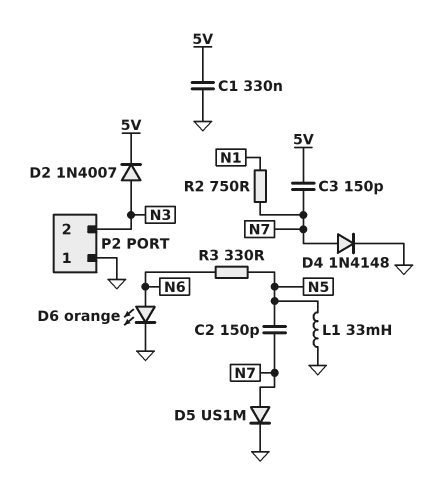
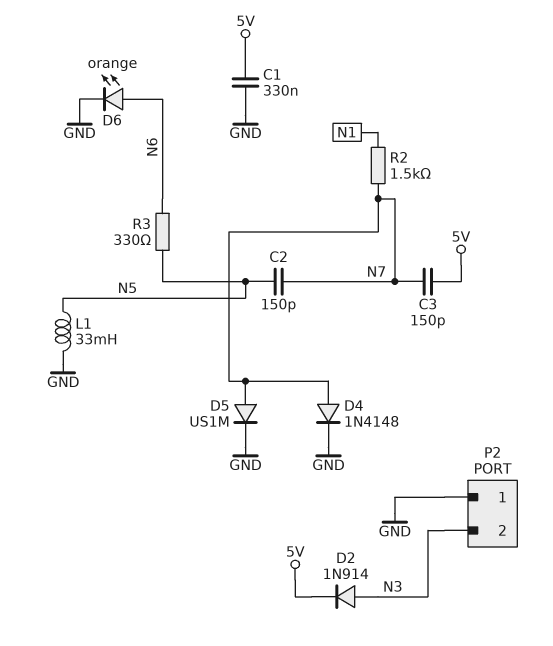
D2: diode 1N4007 (A N3, K 5V) -> diode 1N914 (A N3, K 5V)
R2: 750 (N1, N7) -> 1.5k (N1, N7)

